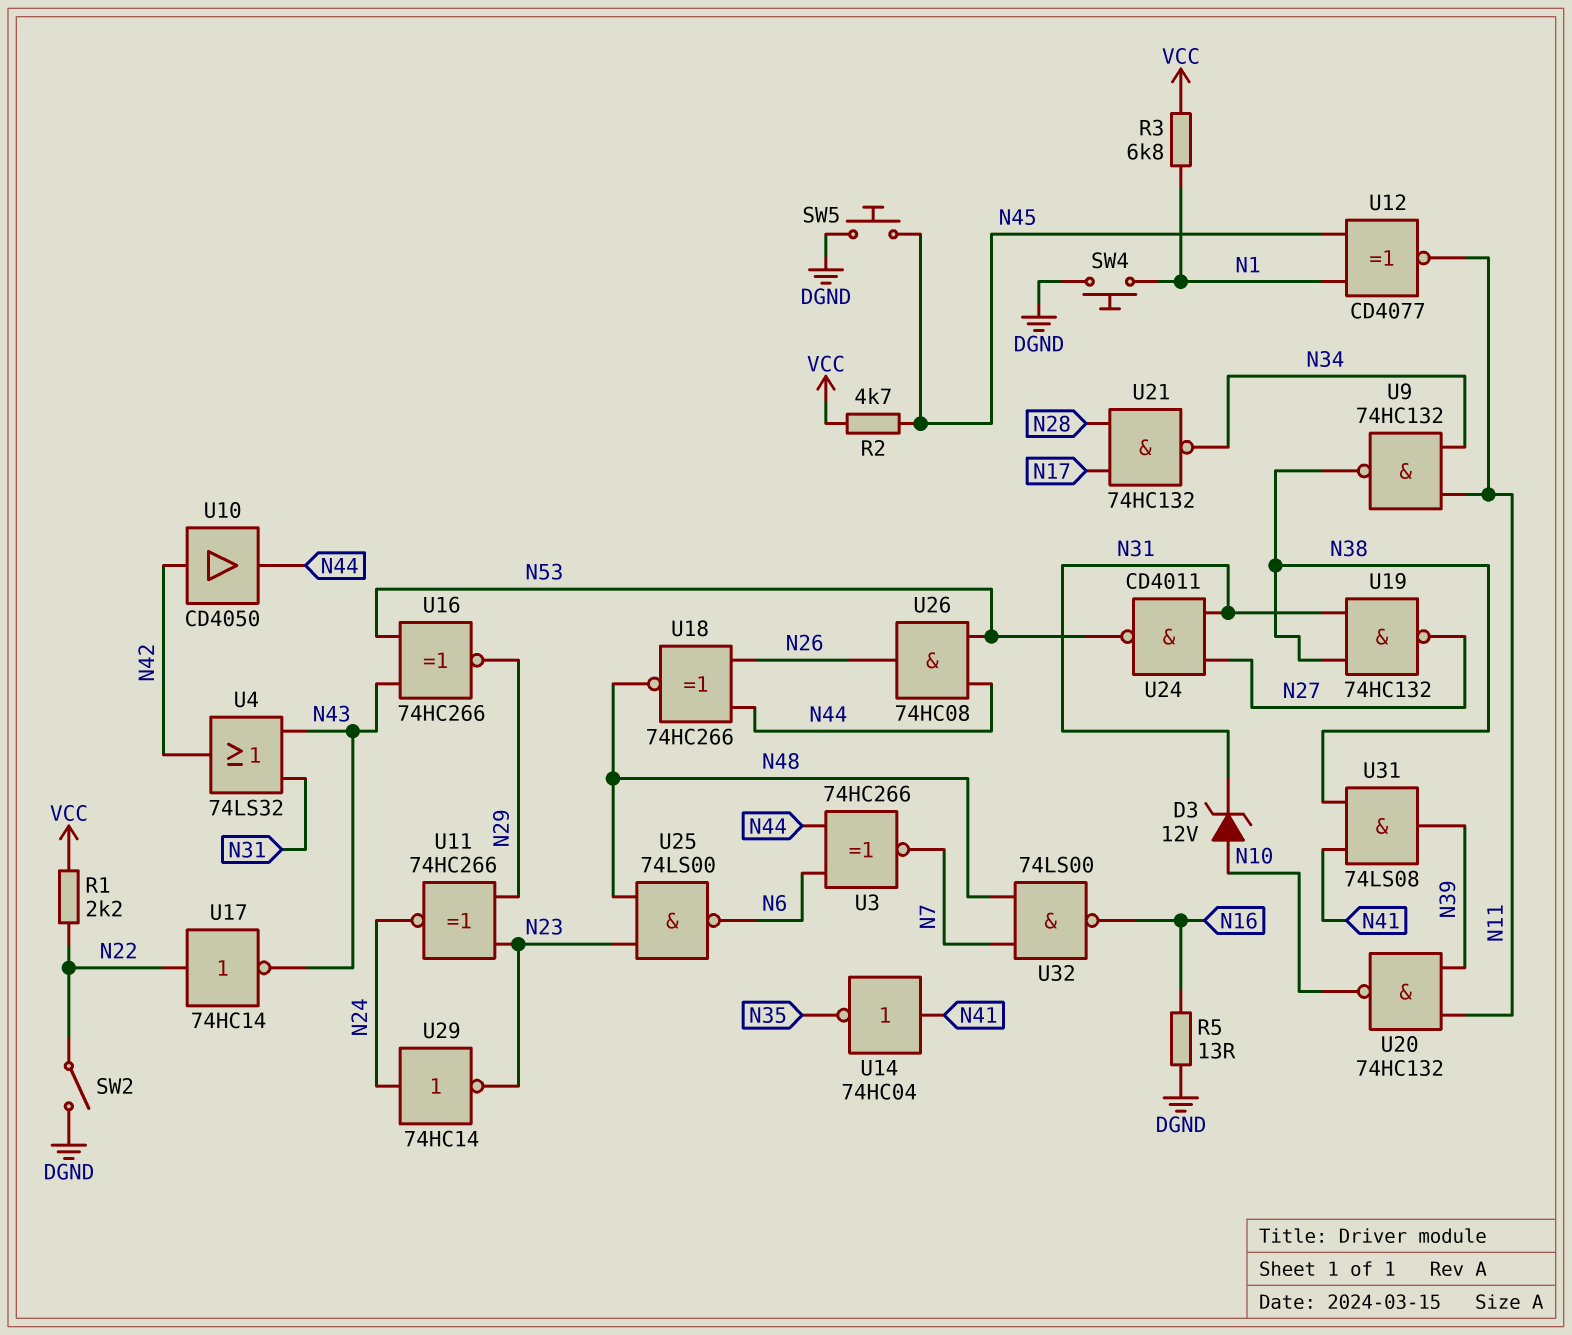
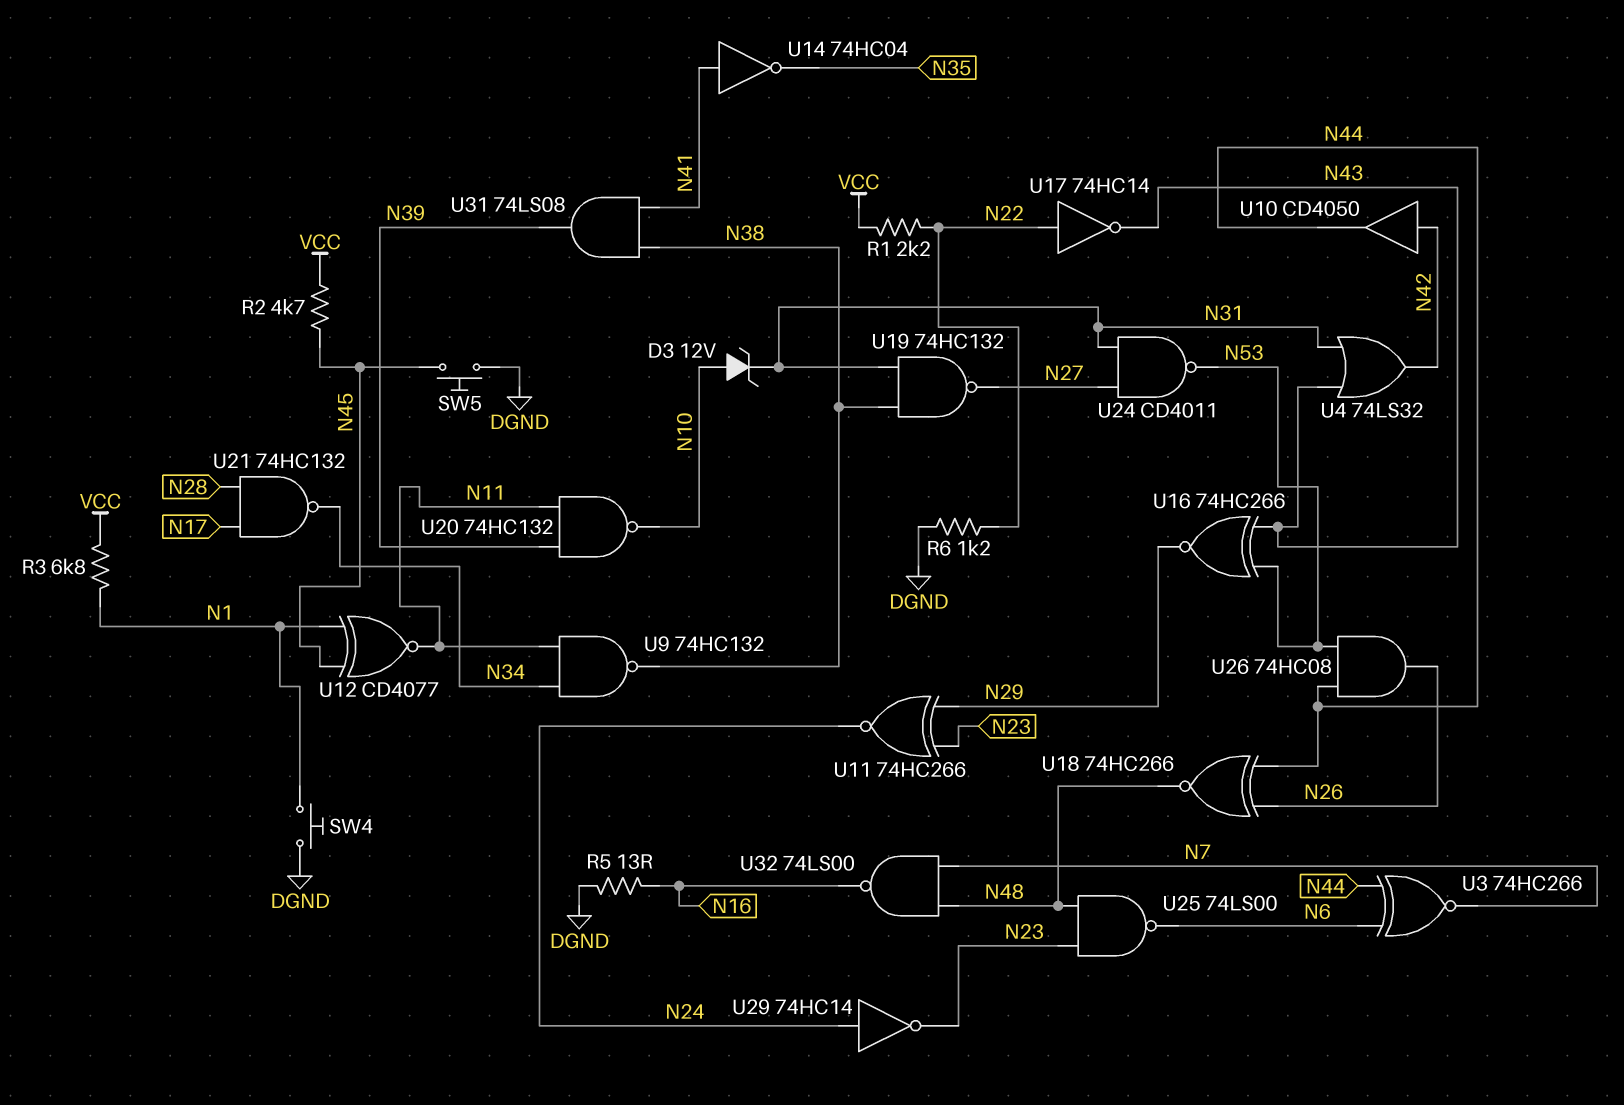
R6: none -> 1.2k (DGND, N22)
SW2: switch (DGND, N22) -> none

